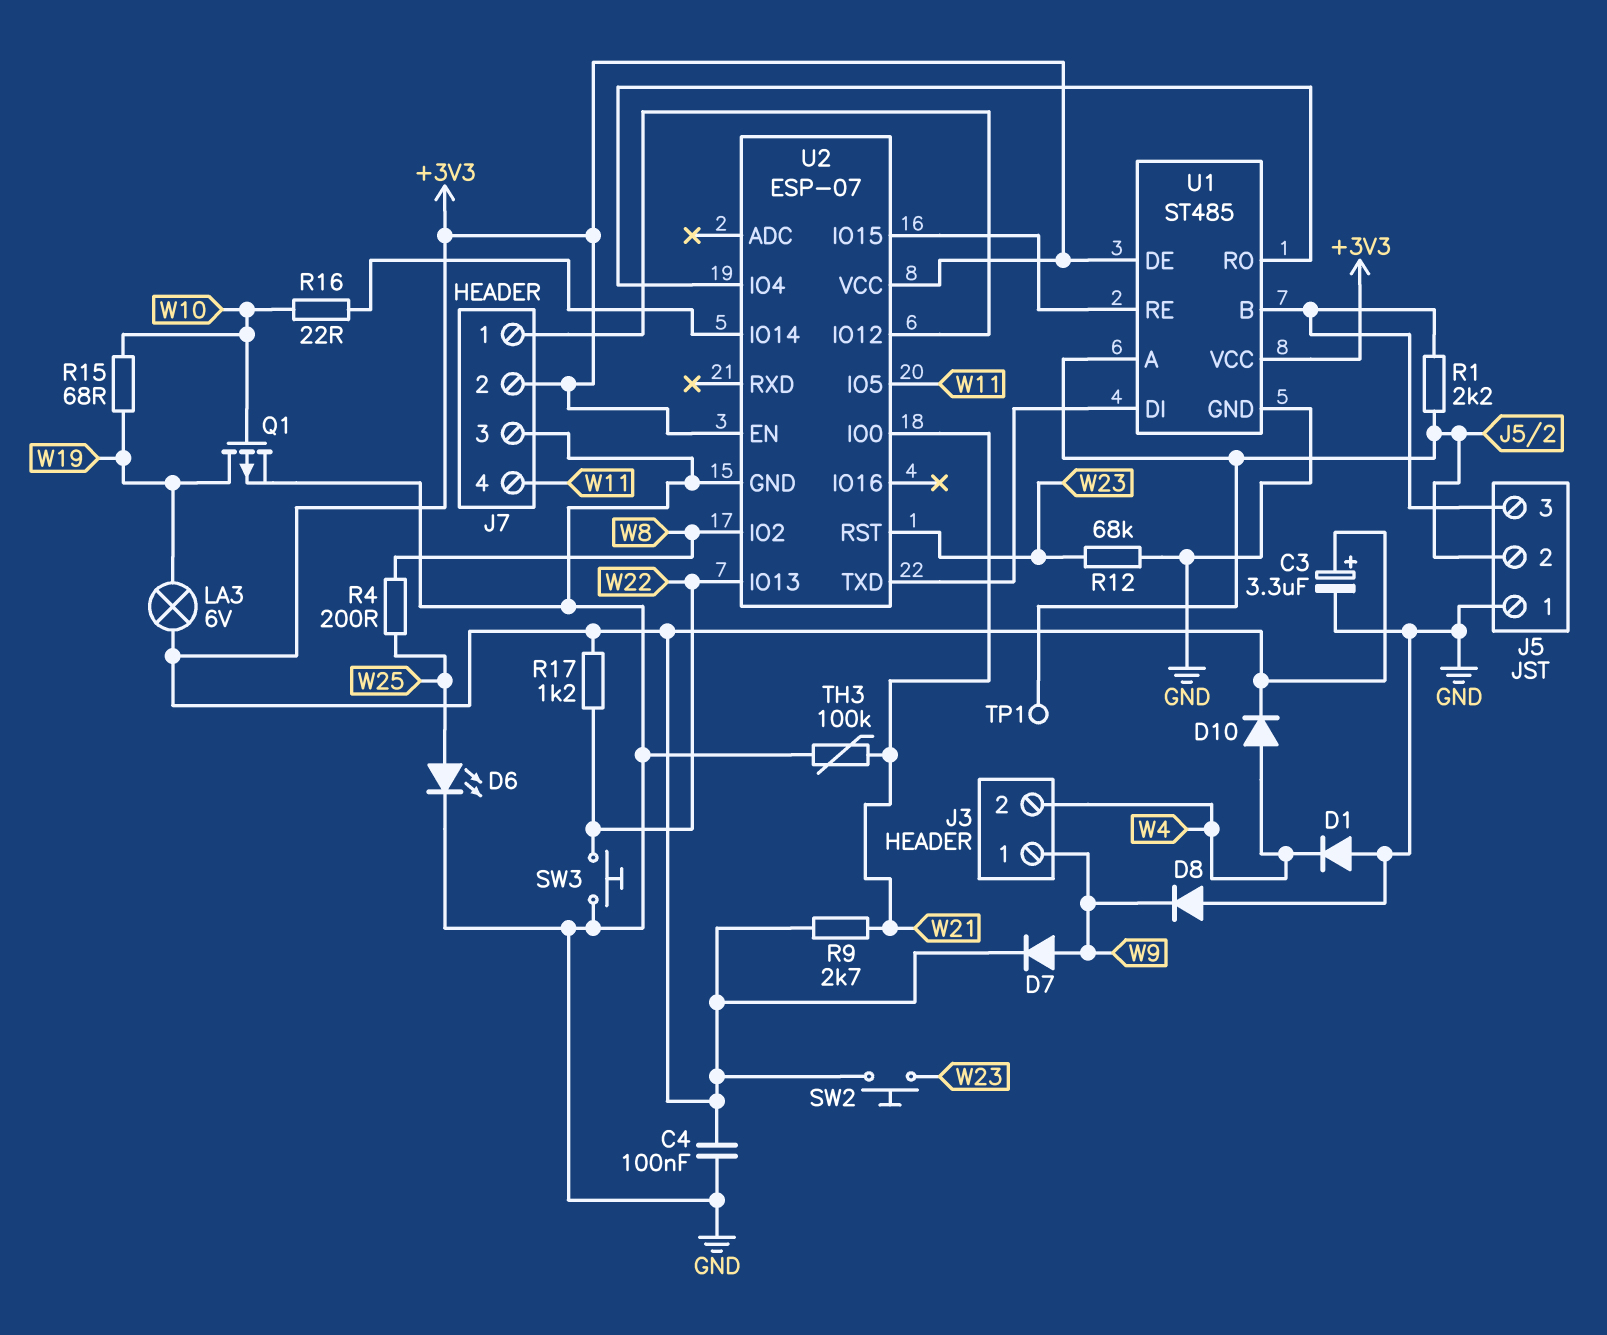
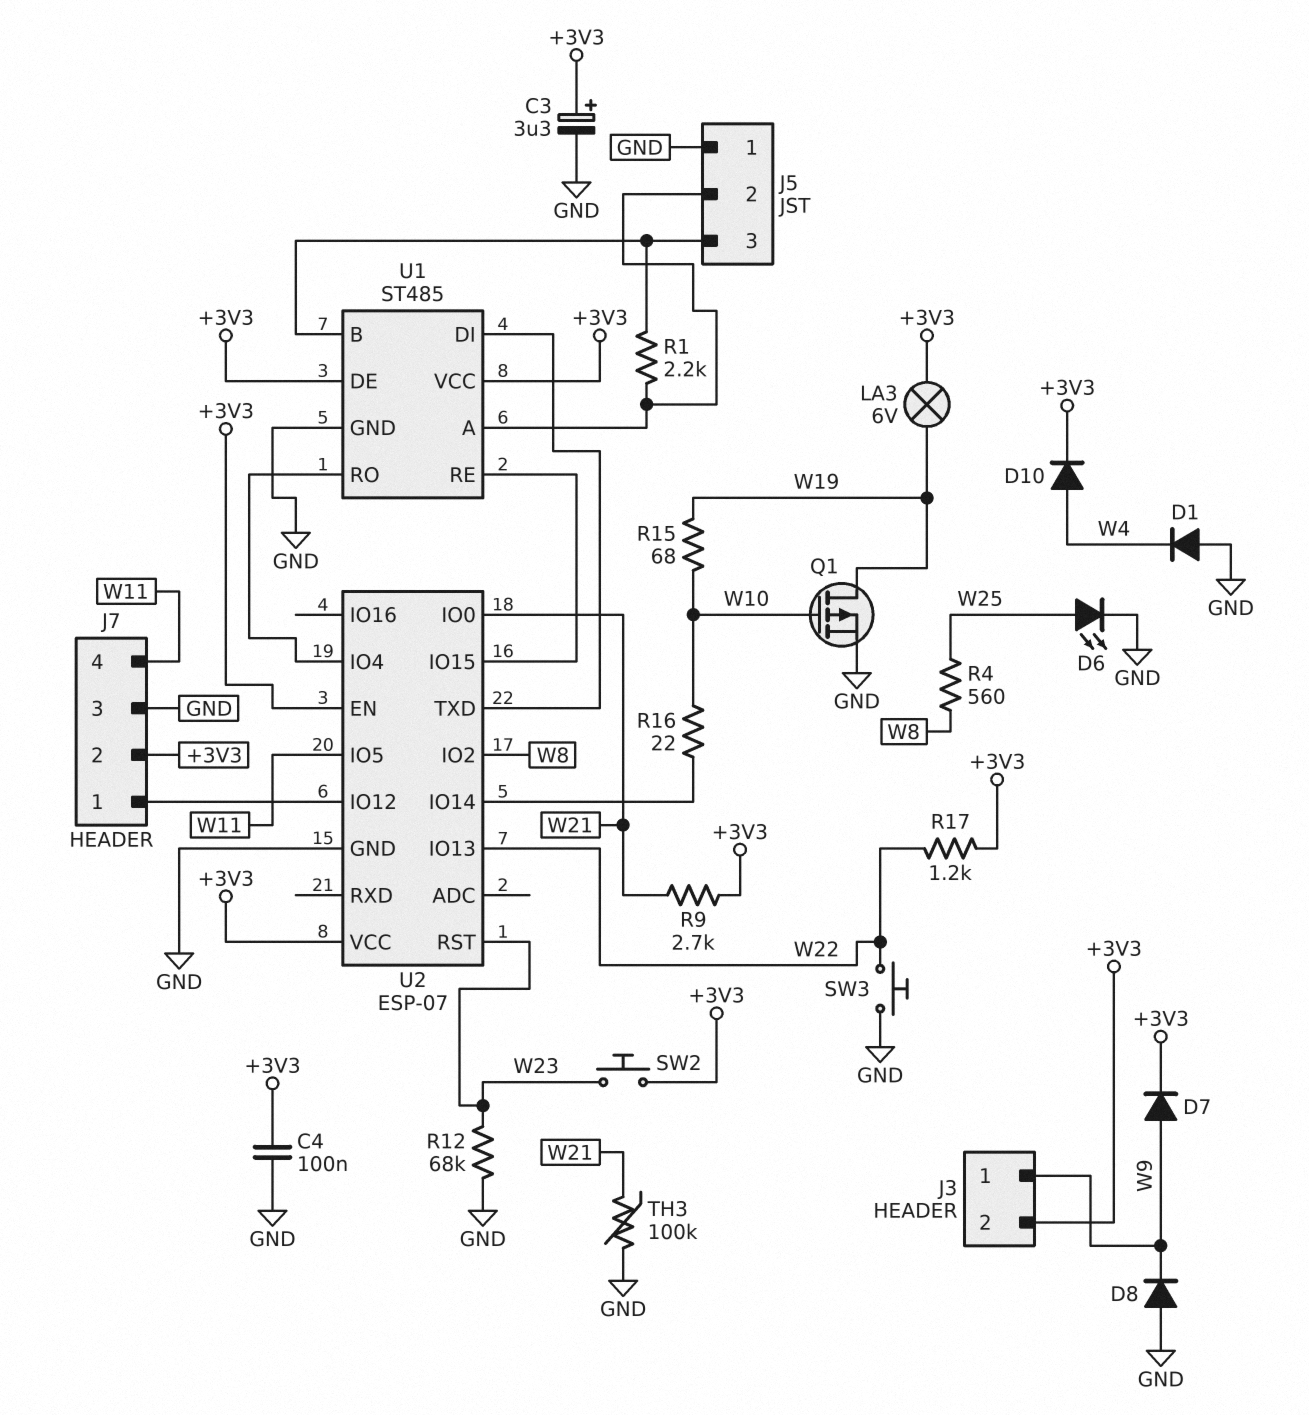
J3 pin 2: W4 -> +3V3
R4: 200 (W8, W25) -> 560 (W8, W25)
TP1: test point (J5/2) -> none

